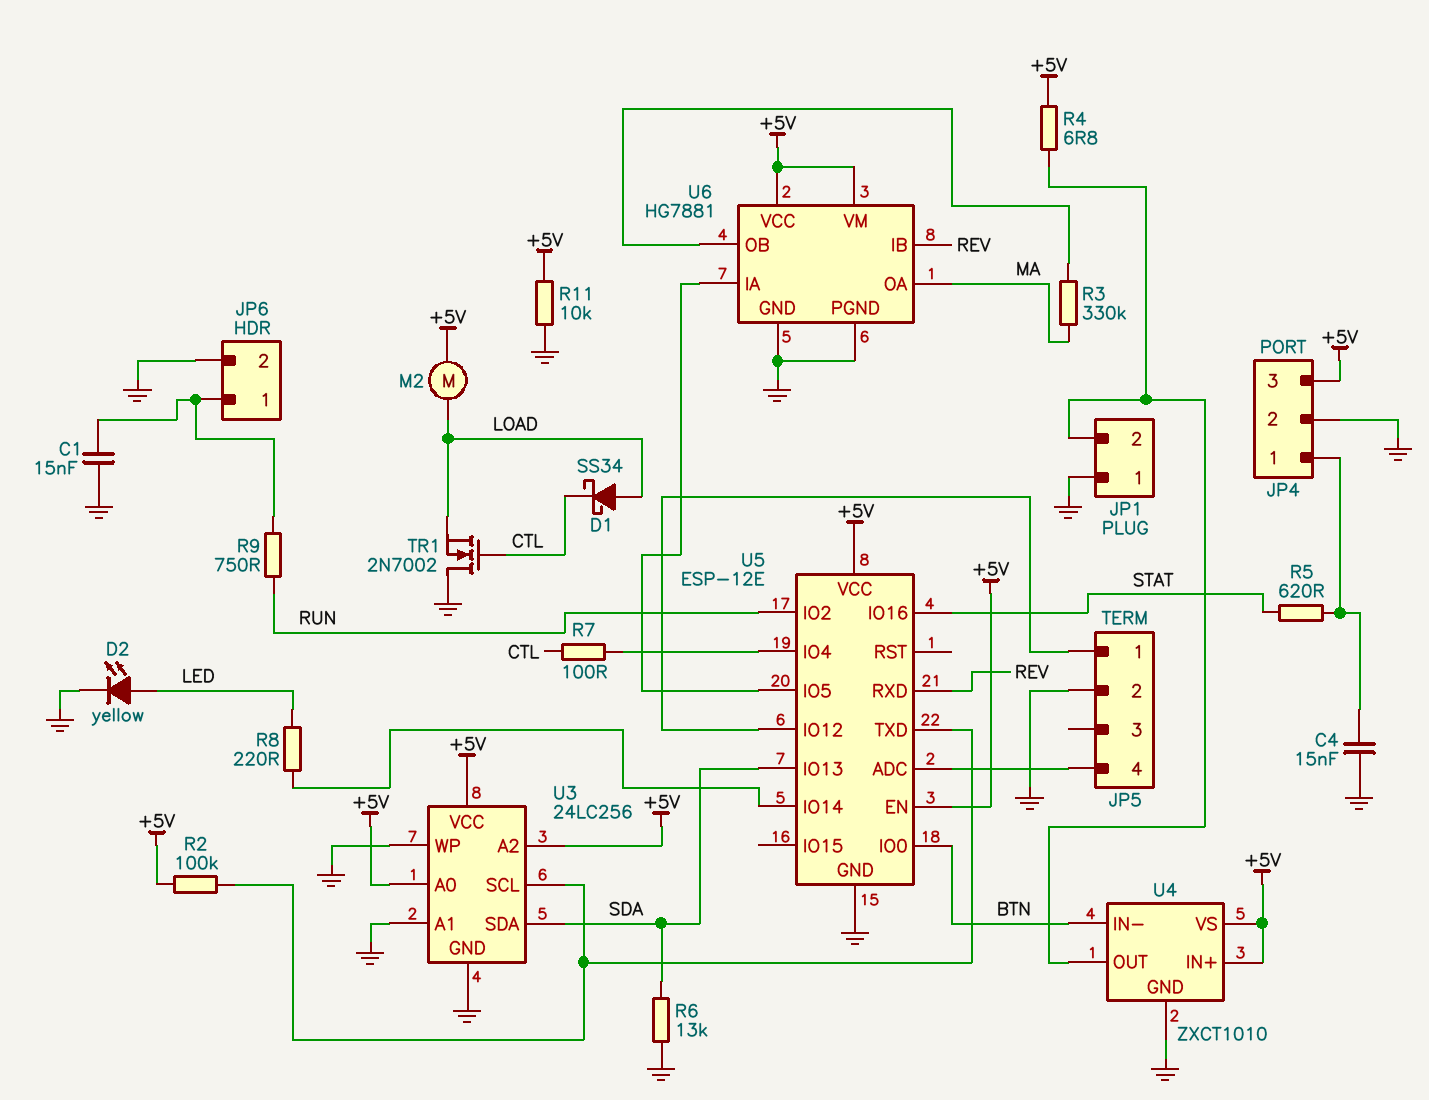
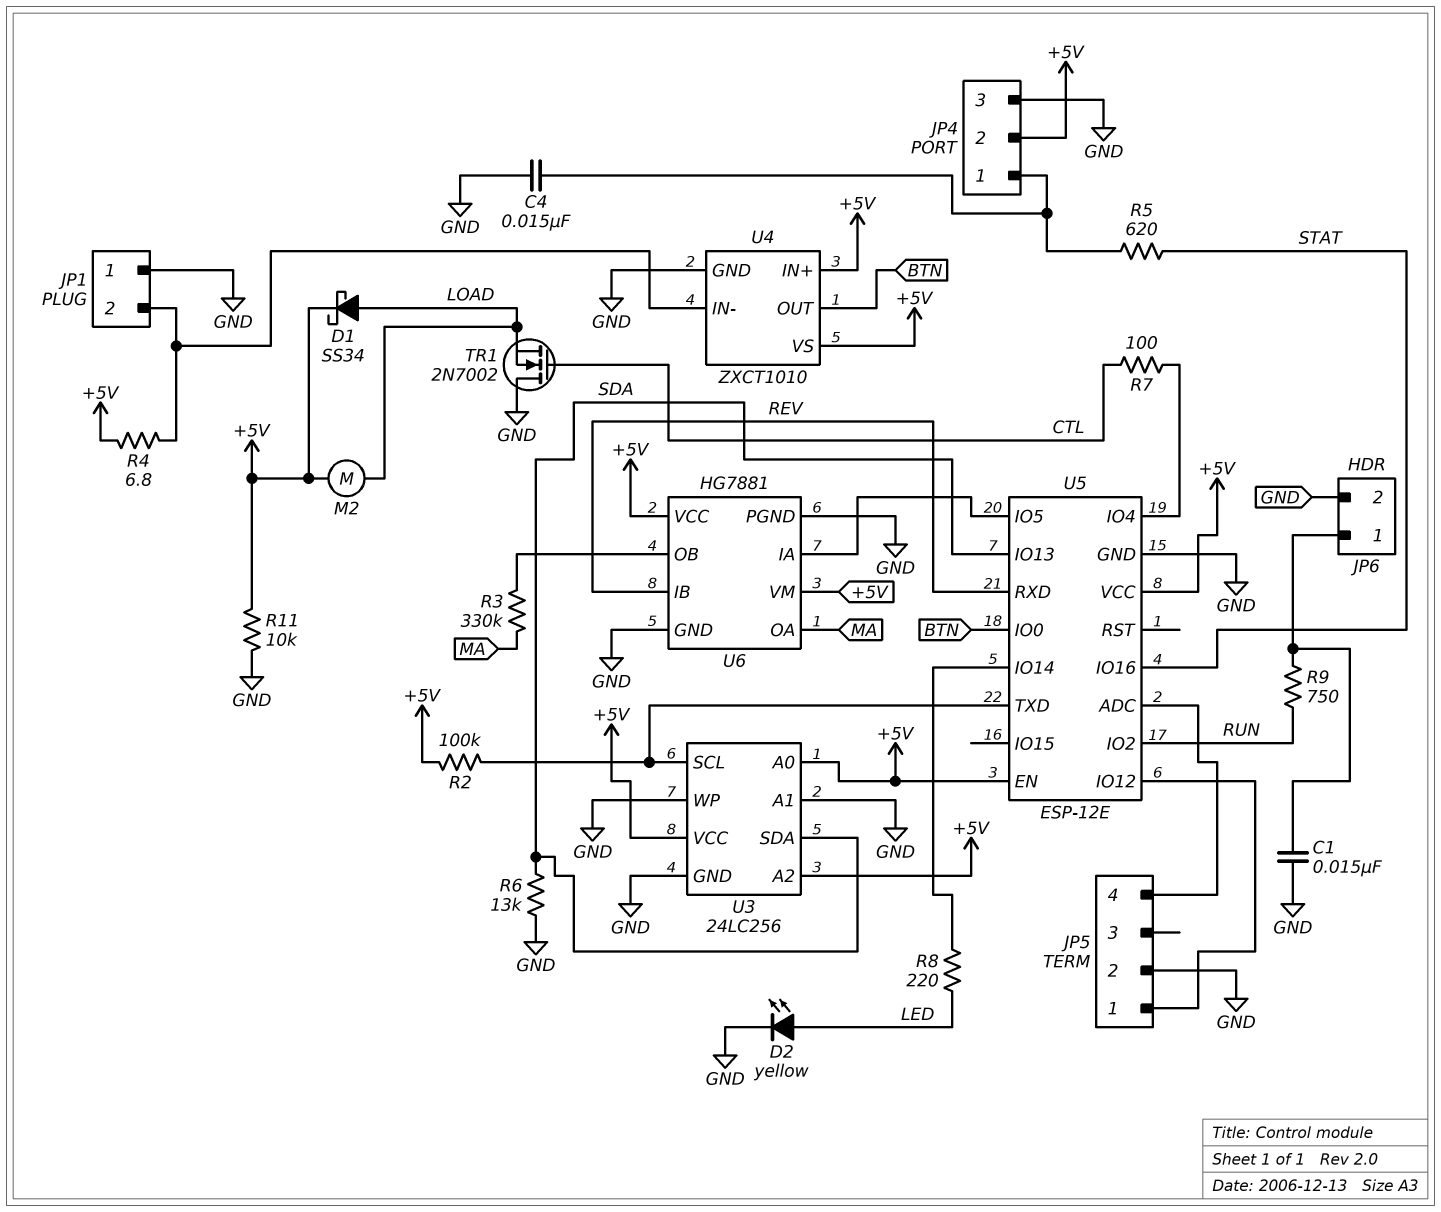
D1: schottky SS34 (A LOAD, K CTL) -> schottky SS34 (A LOAD, K +5V)
JP4 pin 2: GND -> +5V
JP4 pin 3: +5V -> GND
U4 pin IN-: BTN -> JP1/2
U4 pin OUT: JP1/2 -> BTN

